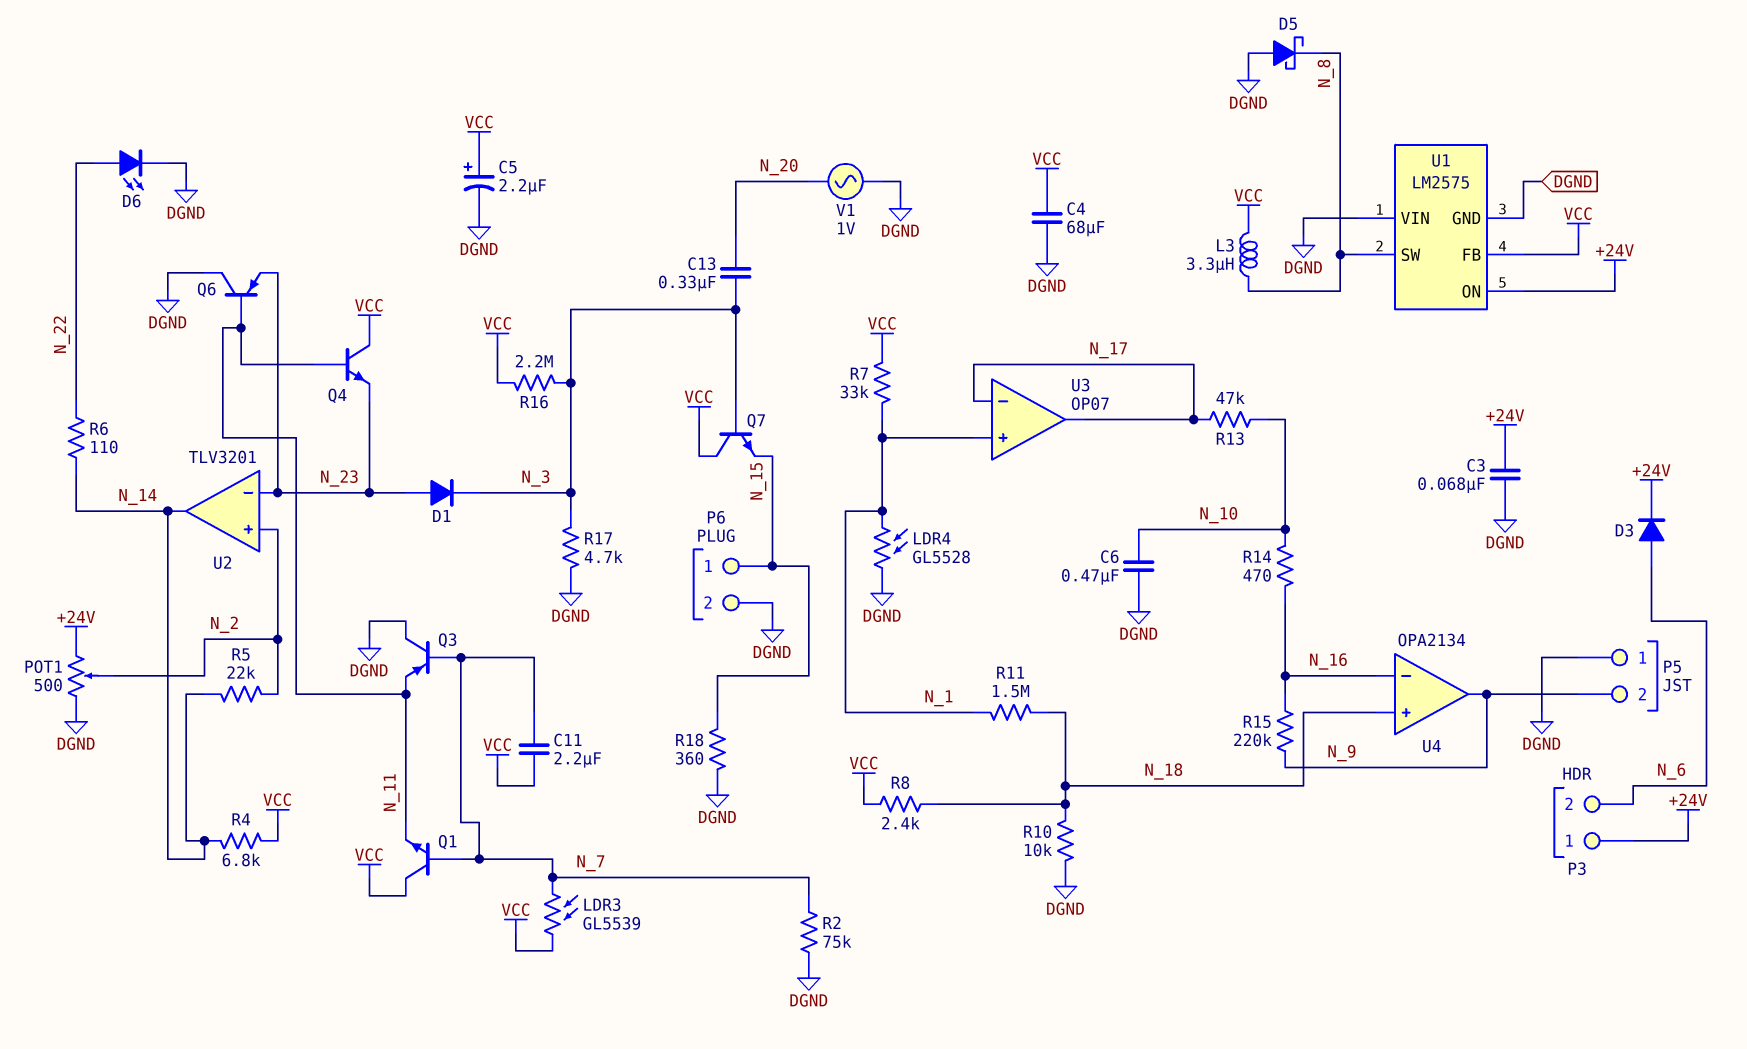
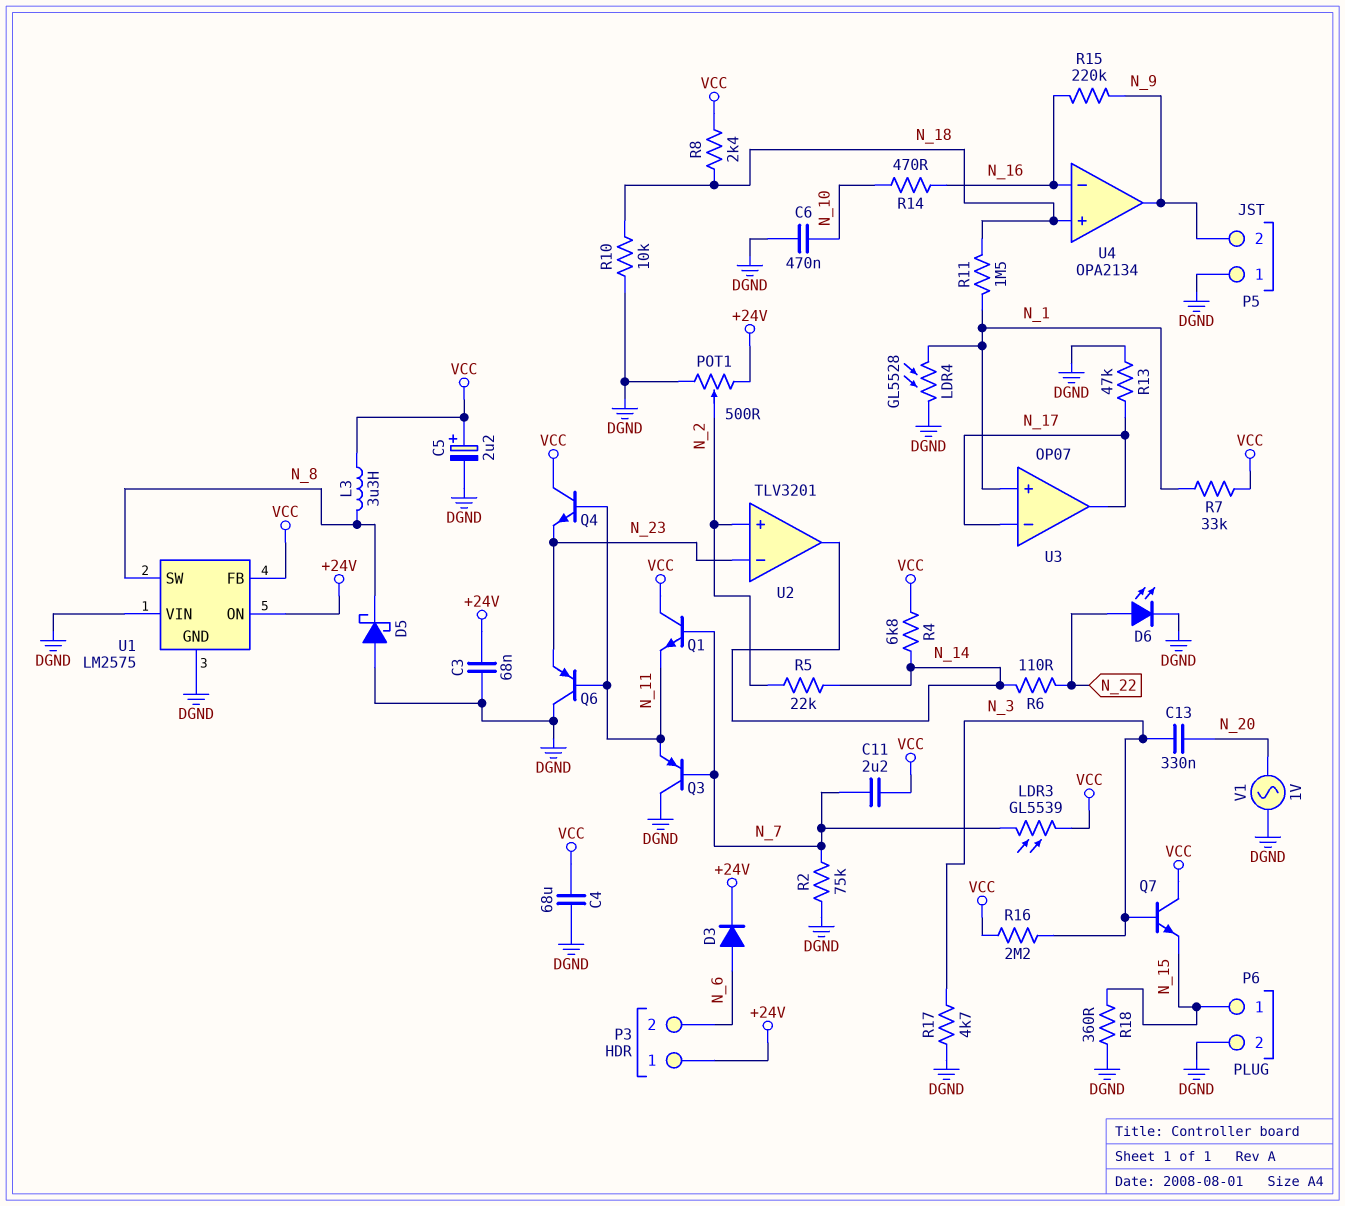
D1: diode (A N_23, K N_3) -> none
R13: 47k (N_10, N_17) -> 47k (DGND, N_17)

